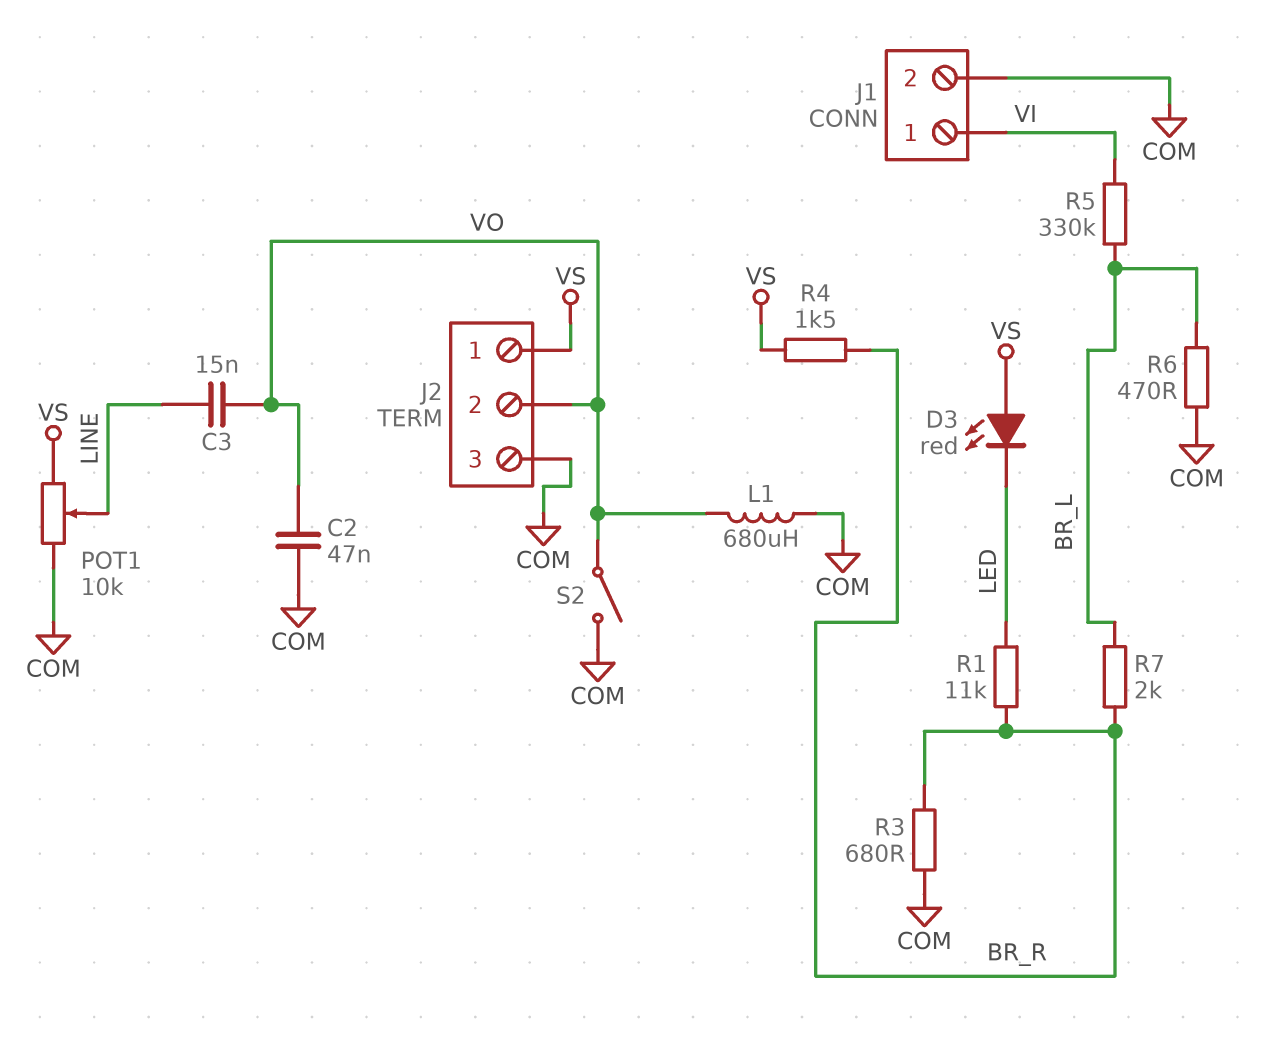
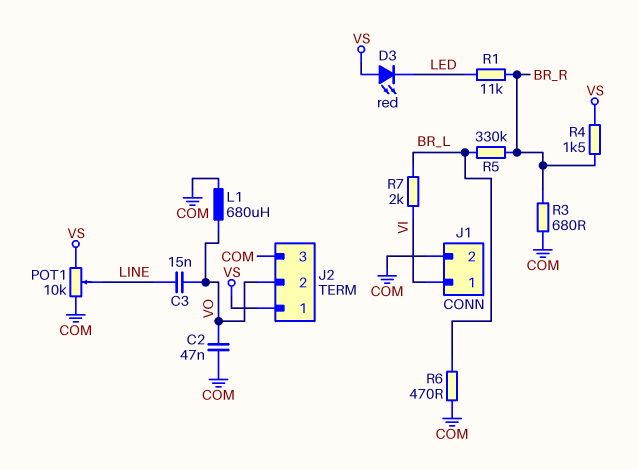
R5: 330k (BR_L, VI) -> 330k (BR_L, BR_R)
R7: 2k (BR_L, BR_R) -> 2k (BR_L, VI)
S2: switch (COM, VO) -> none

